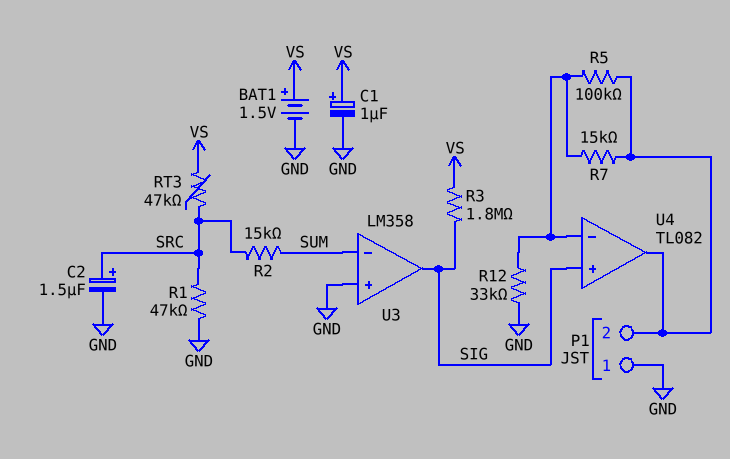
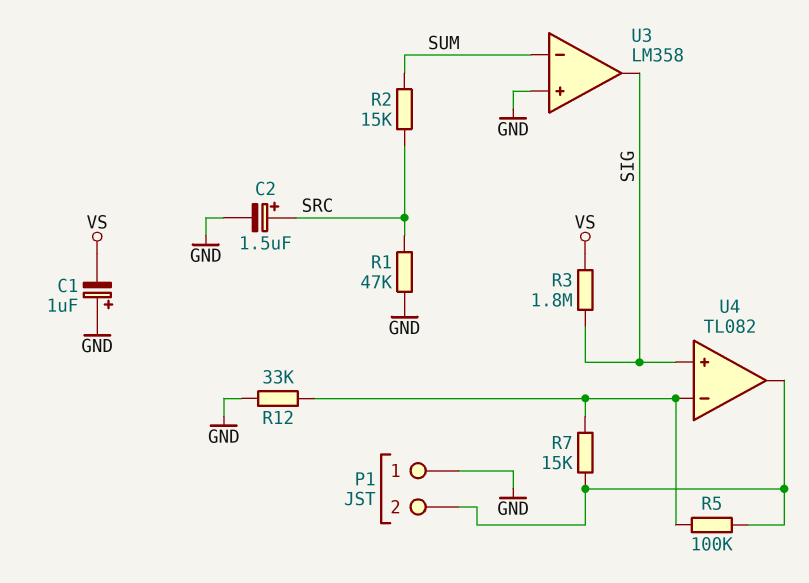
BAT1: 1.5V (plus VS, minus GND) -> none
C1: 1uF (plus VS, minus GND) -> 1uF (plus GND, minus VS)
RT3: 47k (SRC, VS) -> none

